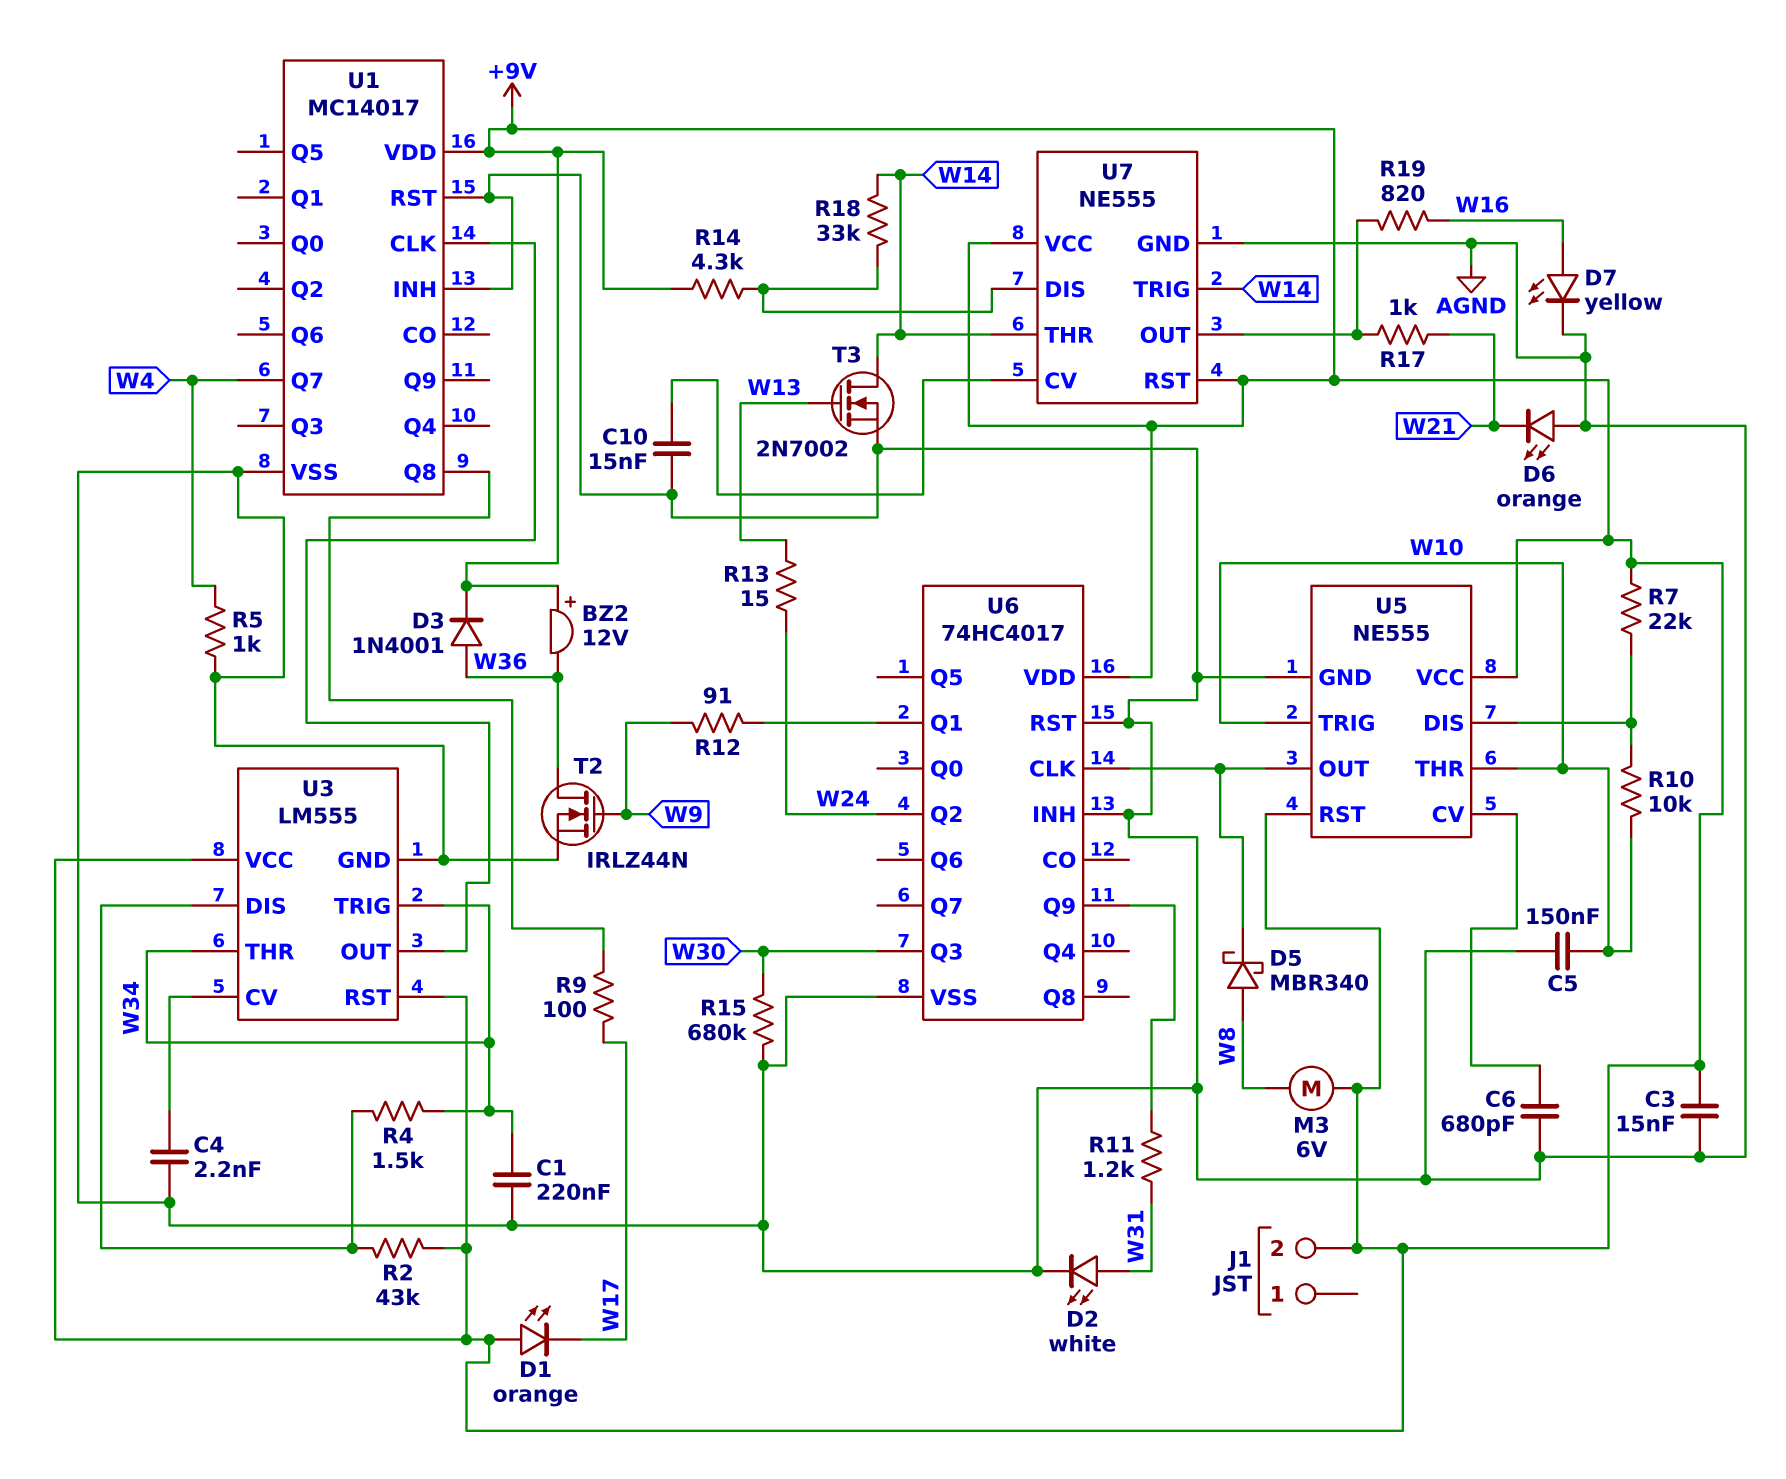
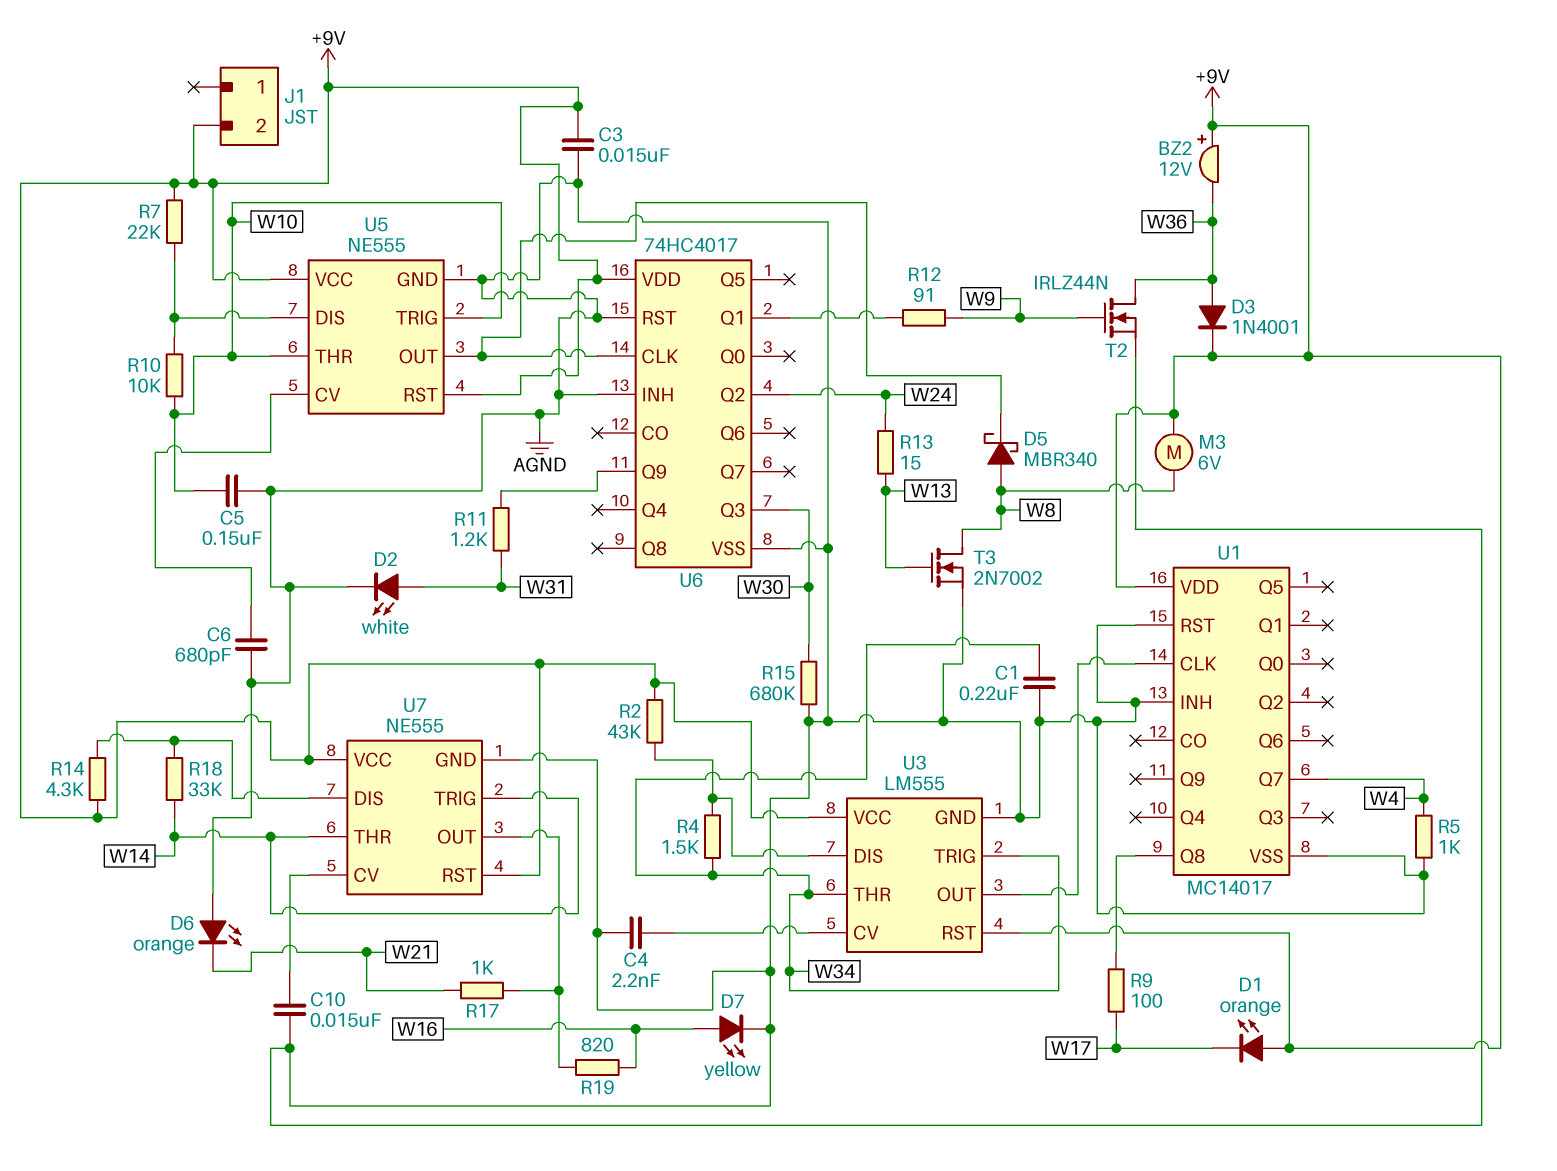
T3: NMOS 2N7002 (G W13, D W14, S AGND) -> NMOS 2N7002 (G W13, D W8, S AGND)

